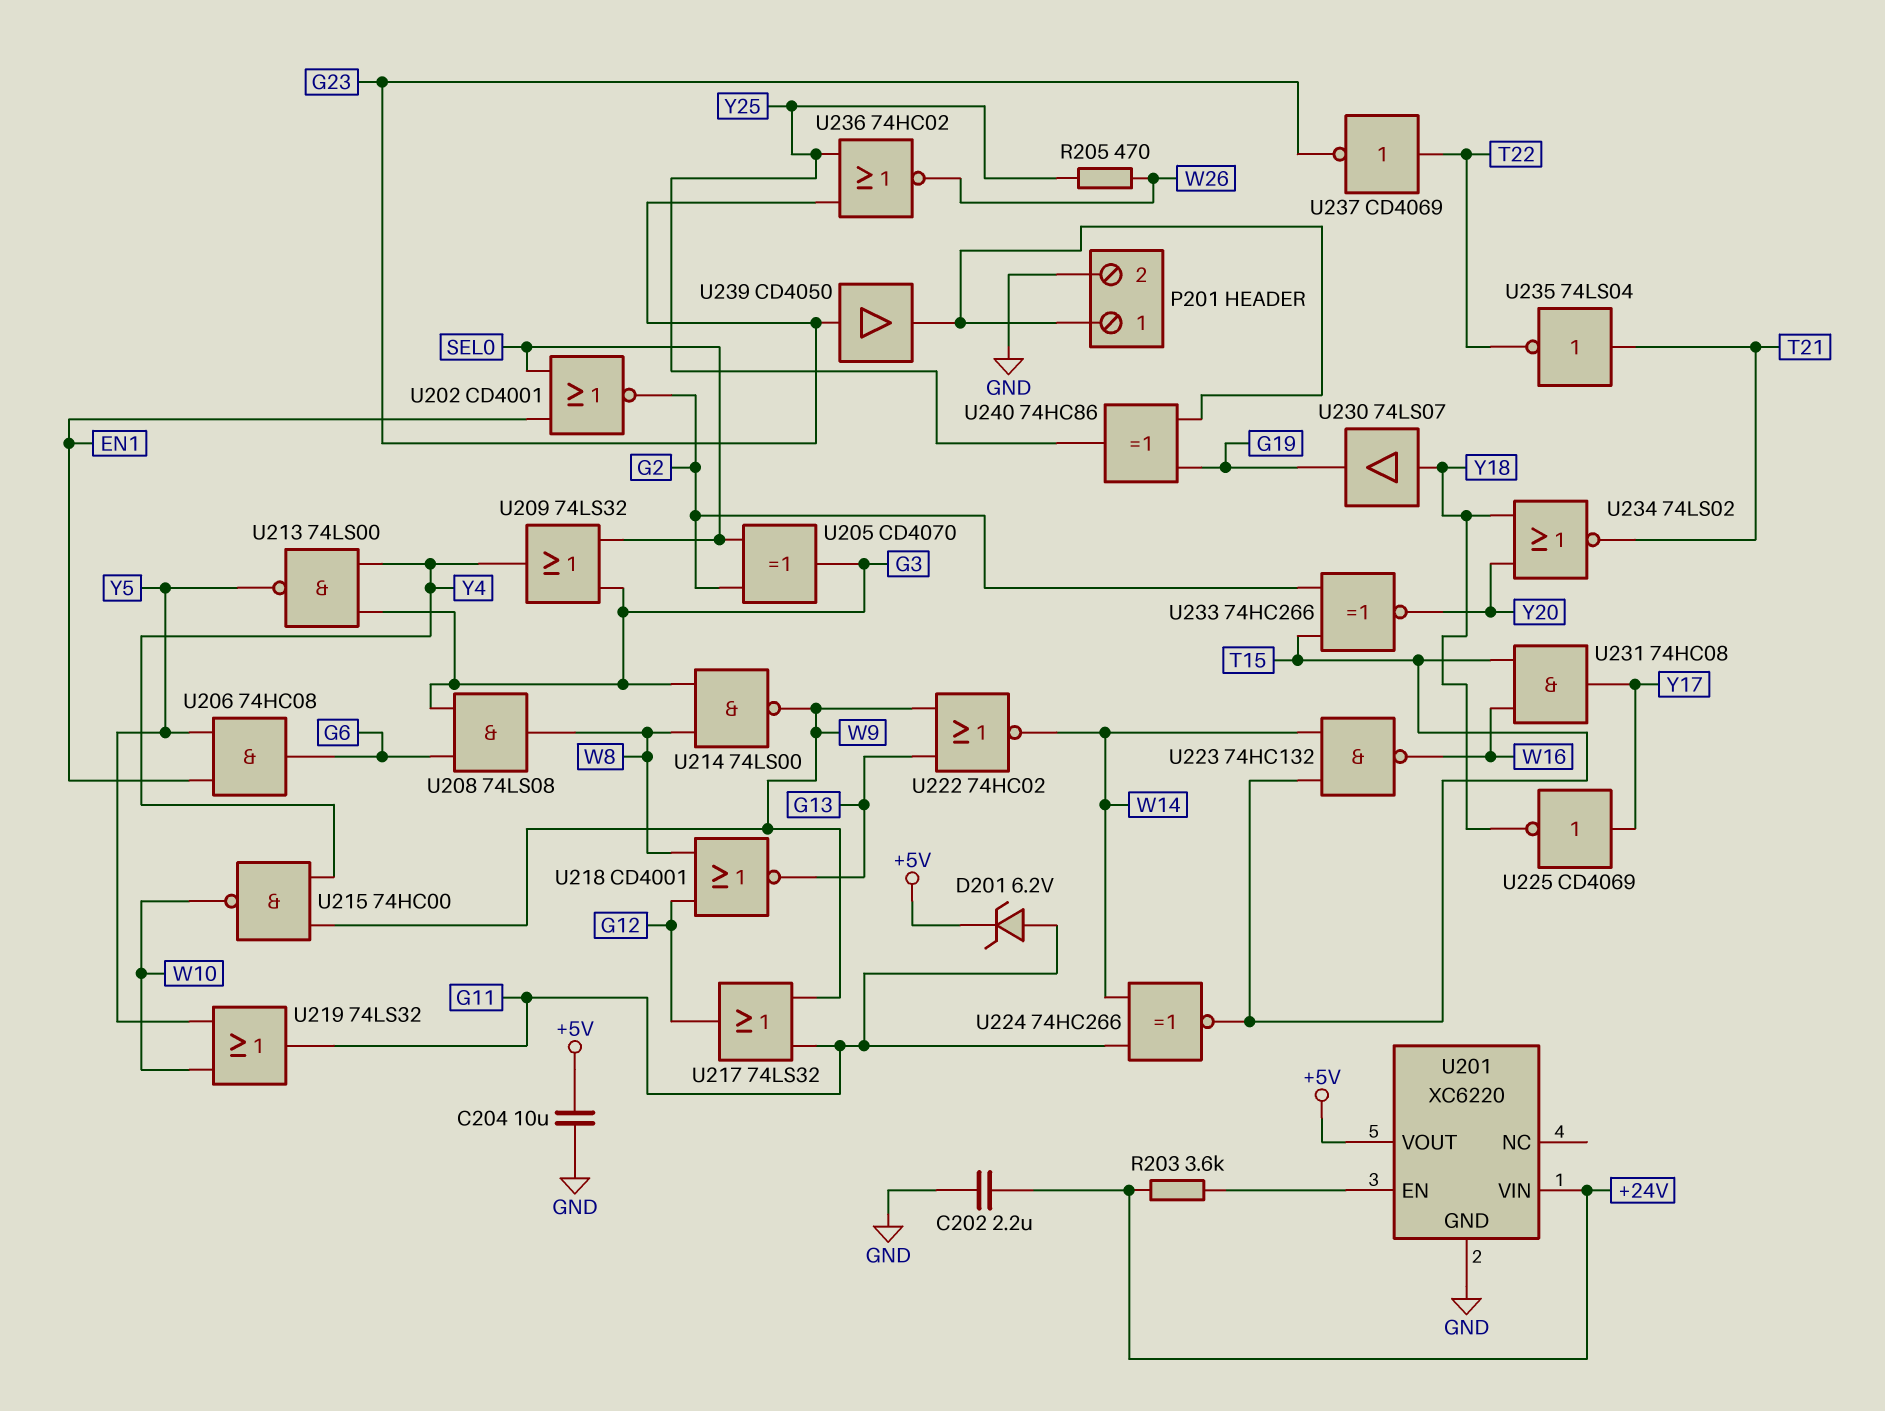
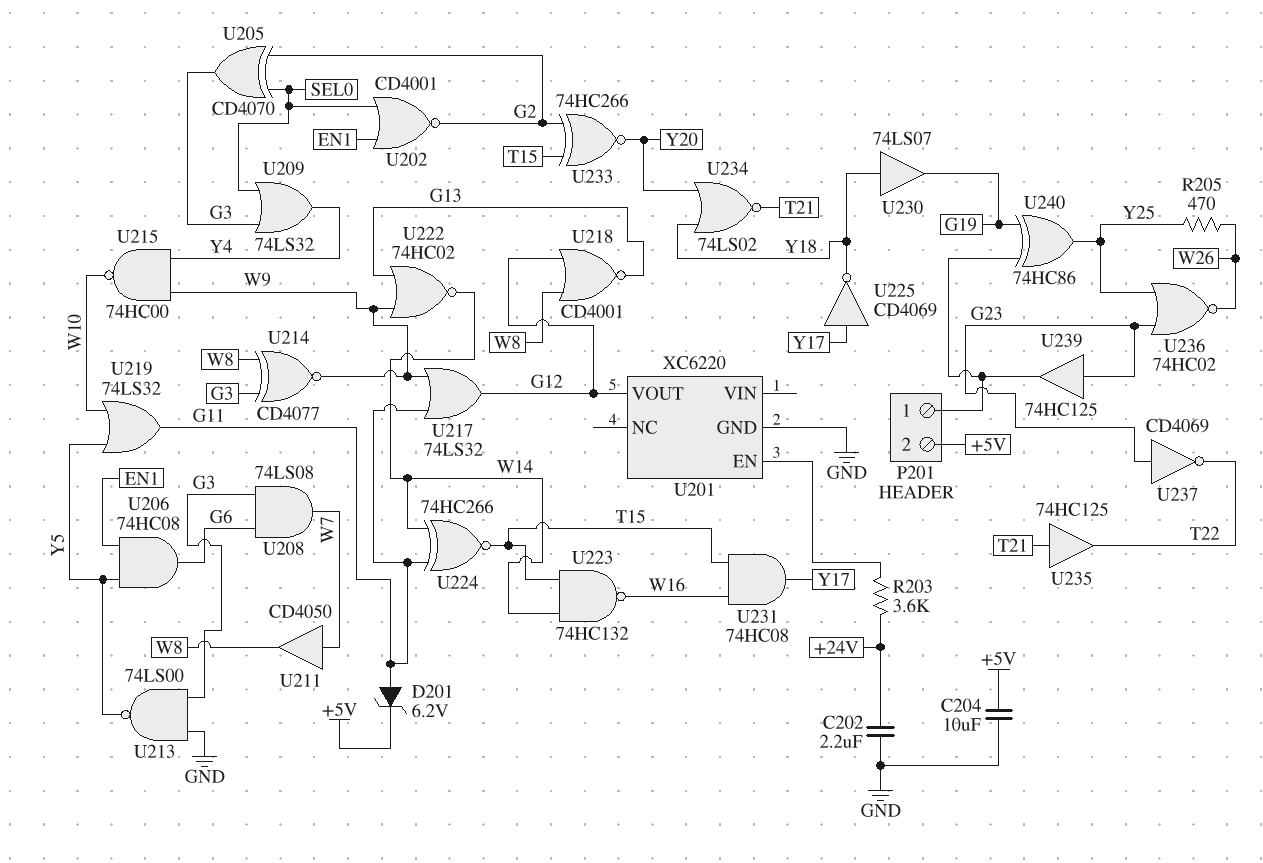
P201 pin 2: GND -> +5V
U201 pin VIN: +24V -> none
U201 pin VOUT: +5V -> G12
U208: AND 74LS08 (in G3, in G6, out W8) -> AND 74LS08 (in G3, in G6, out W7)
U211: none -> buffer CD4050 (in W7, out W8)
U213: NAND 74LS00 (in G3, in Y4, out Y5) -> NAND 74LS00 (in G3, in GND, out Y5)
U214: NAND 74LS00 (in G3, in W8, out W9) -> XNOR CD4077 (in G3, in W8, out W9)
U235: NOT 74LS04 (in T21, out T22) -> buffer 74HC125 (in T21, out T22)
U237: NOT CD4069 (in T22, out G23) -> NOT CD4069 (in G23, out T22)
U239: buffer CD4050 (in G23, out P201/1) -> buffer 74HC125 (in G23, out P201/1)

